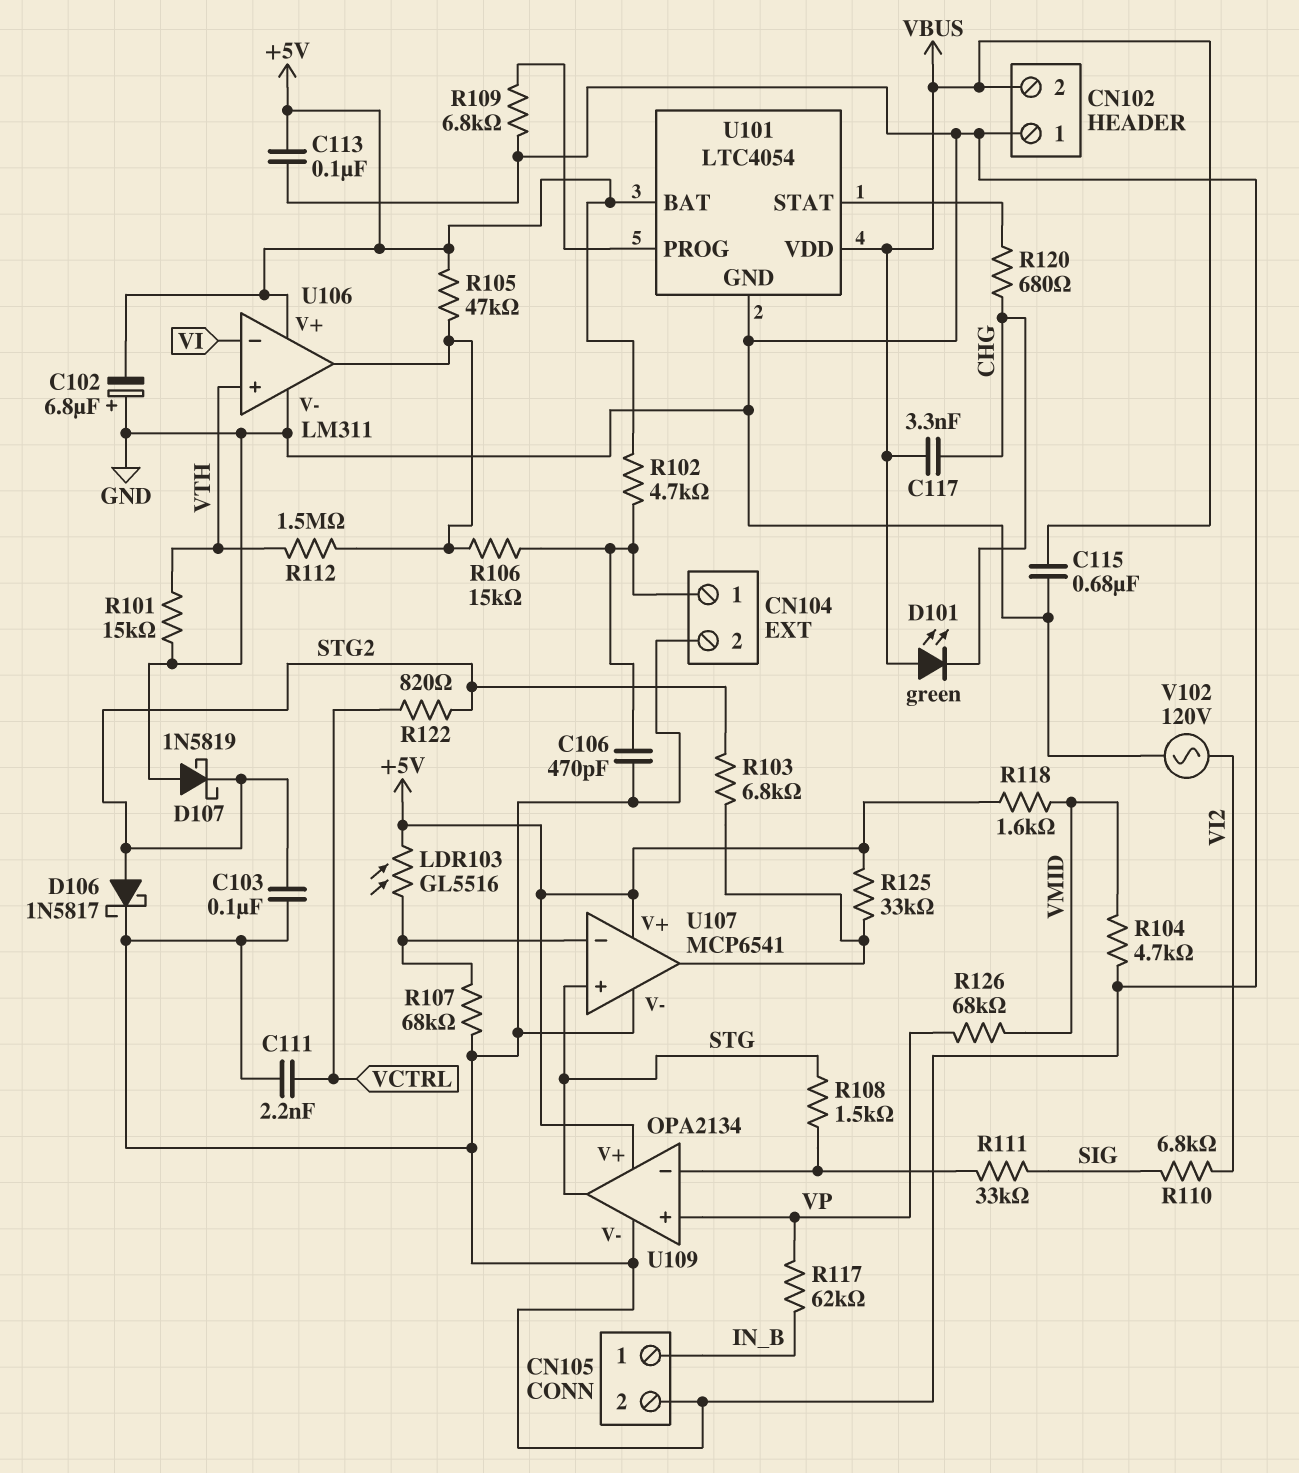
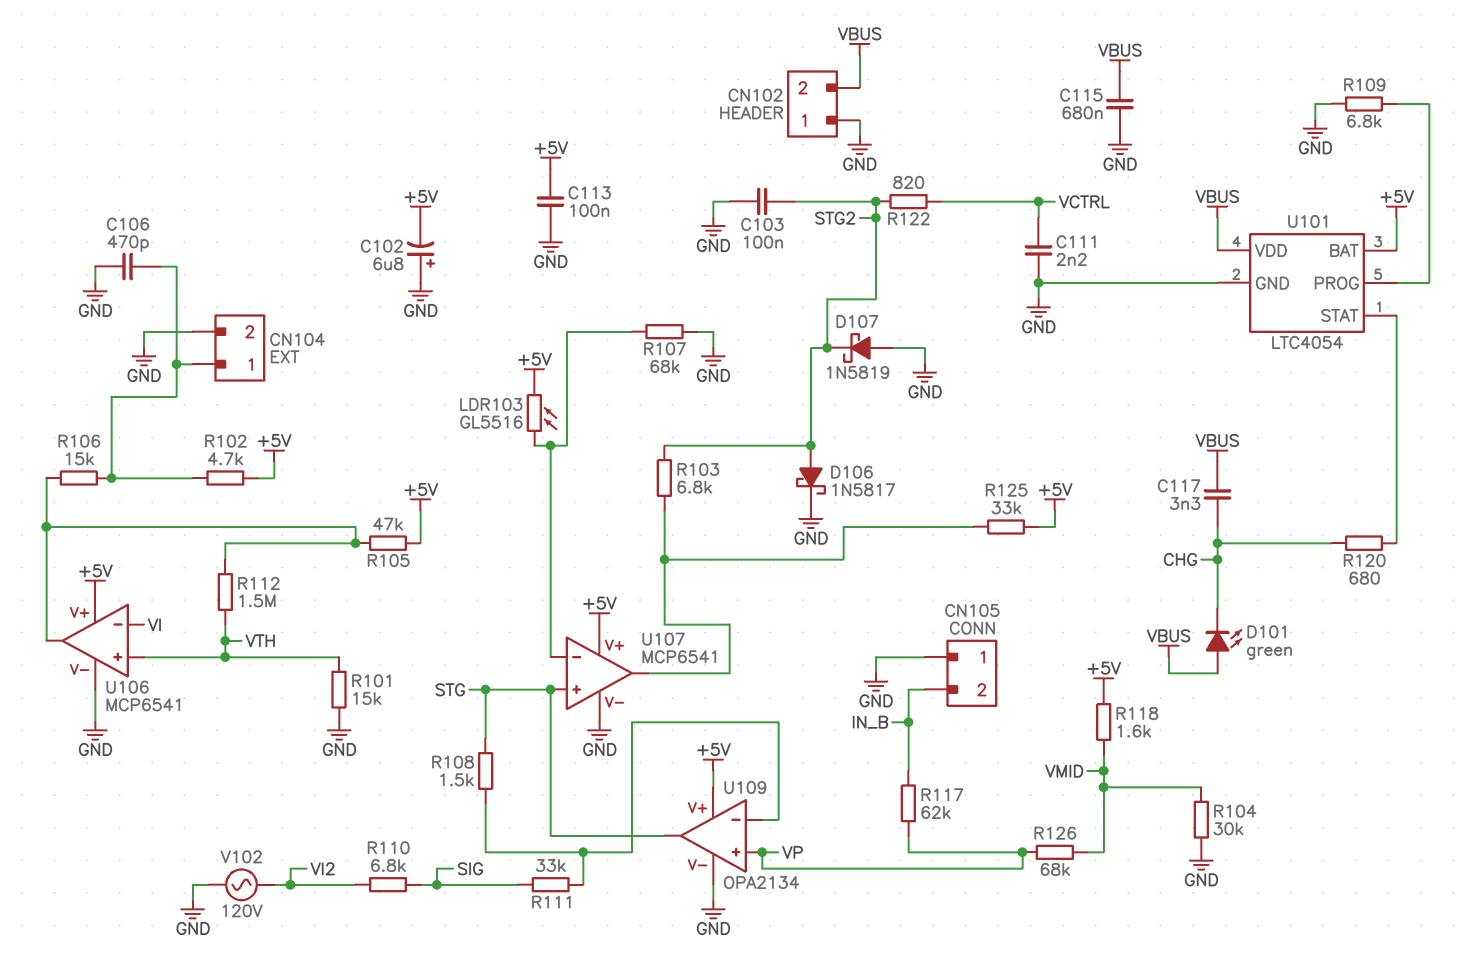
CN105 pin 1: IN_B -> GND
CN105 pin 2: GND -> IN_B
R104: 4.7k (GND, VMID) -> 30k (GND, VMID)
U106: LM311 -> MCP6541

